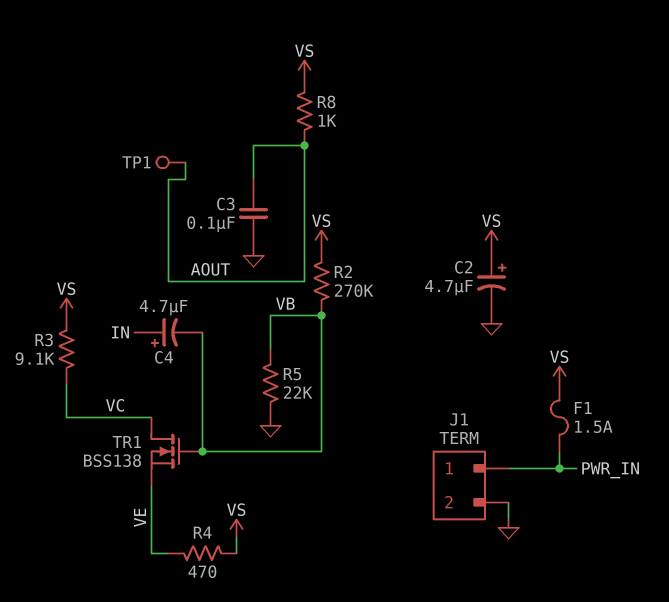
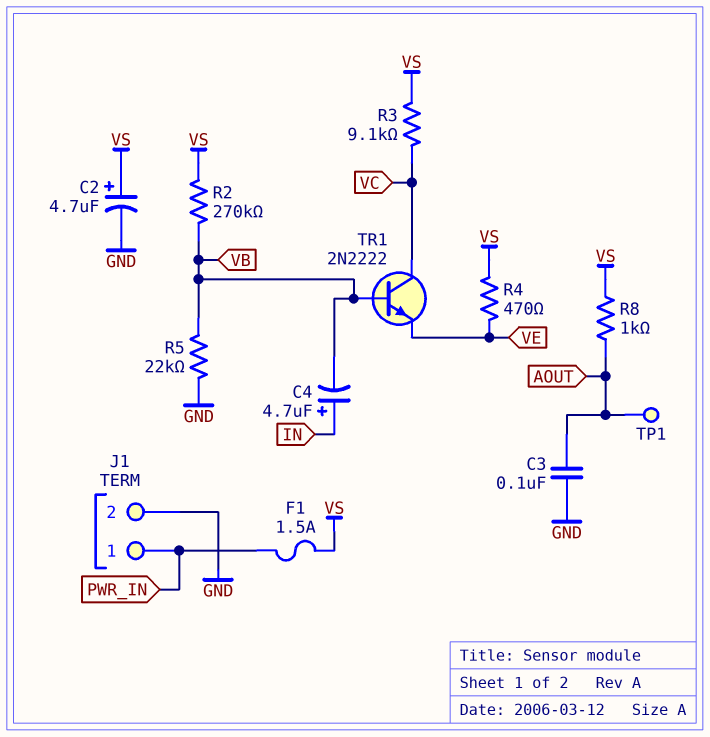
TR1: NMOS BSS138 (G VB, D VC, S VE) -> NPN 2N2222 (B VB, C VC, E VE)

